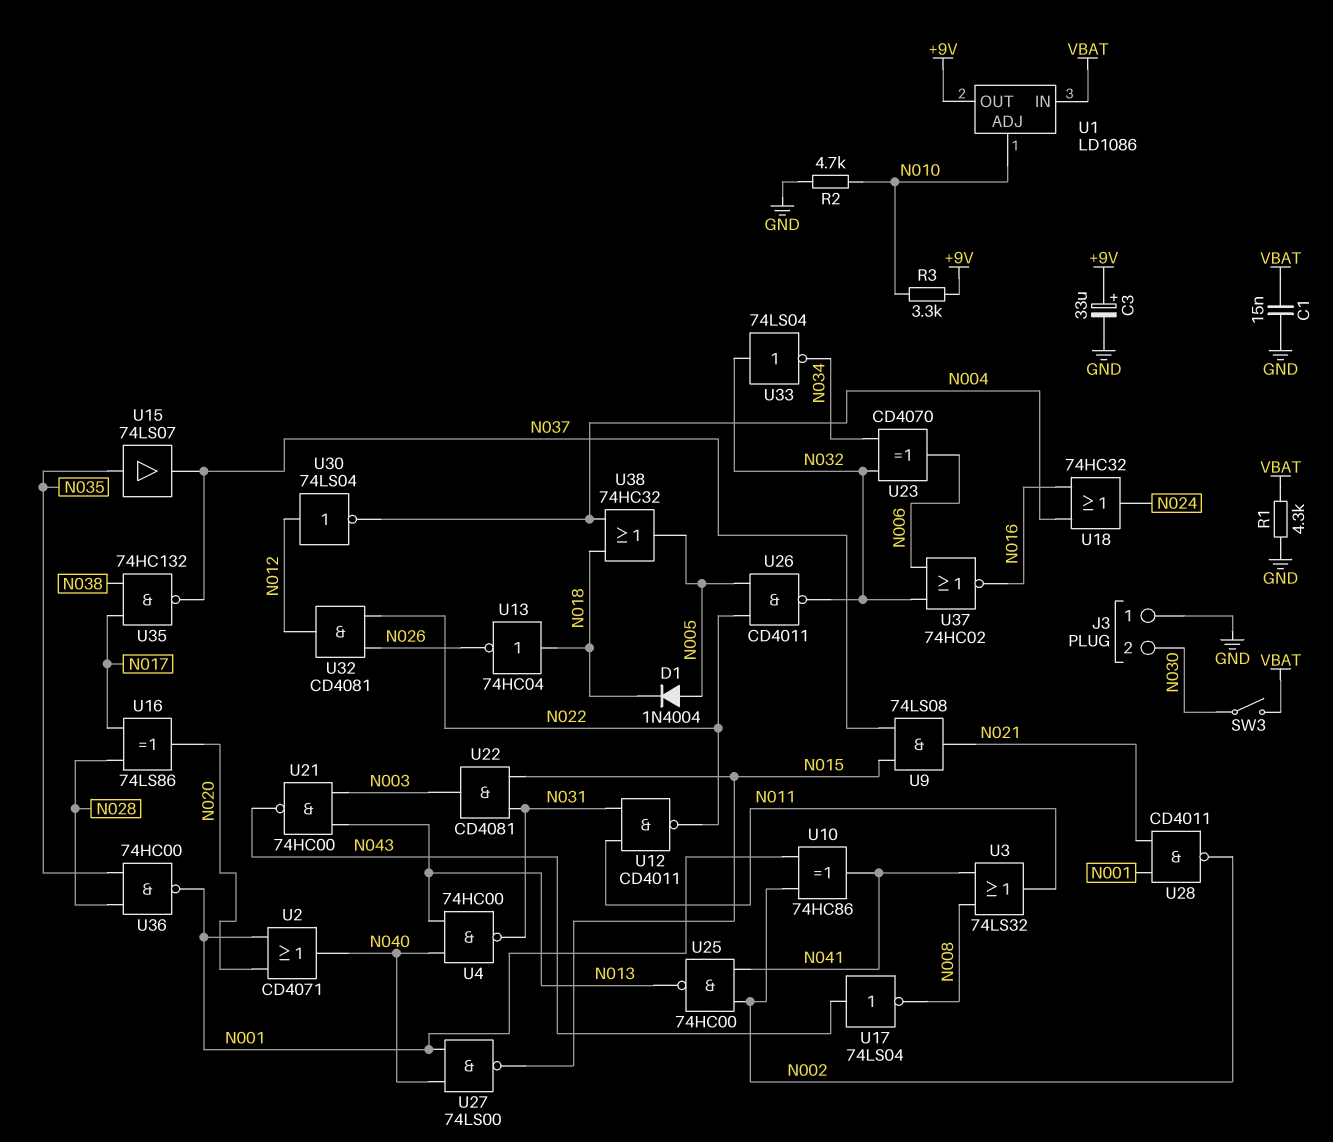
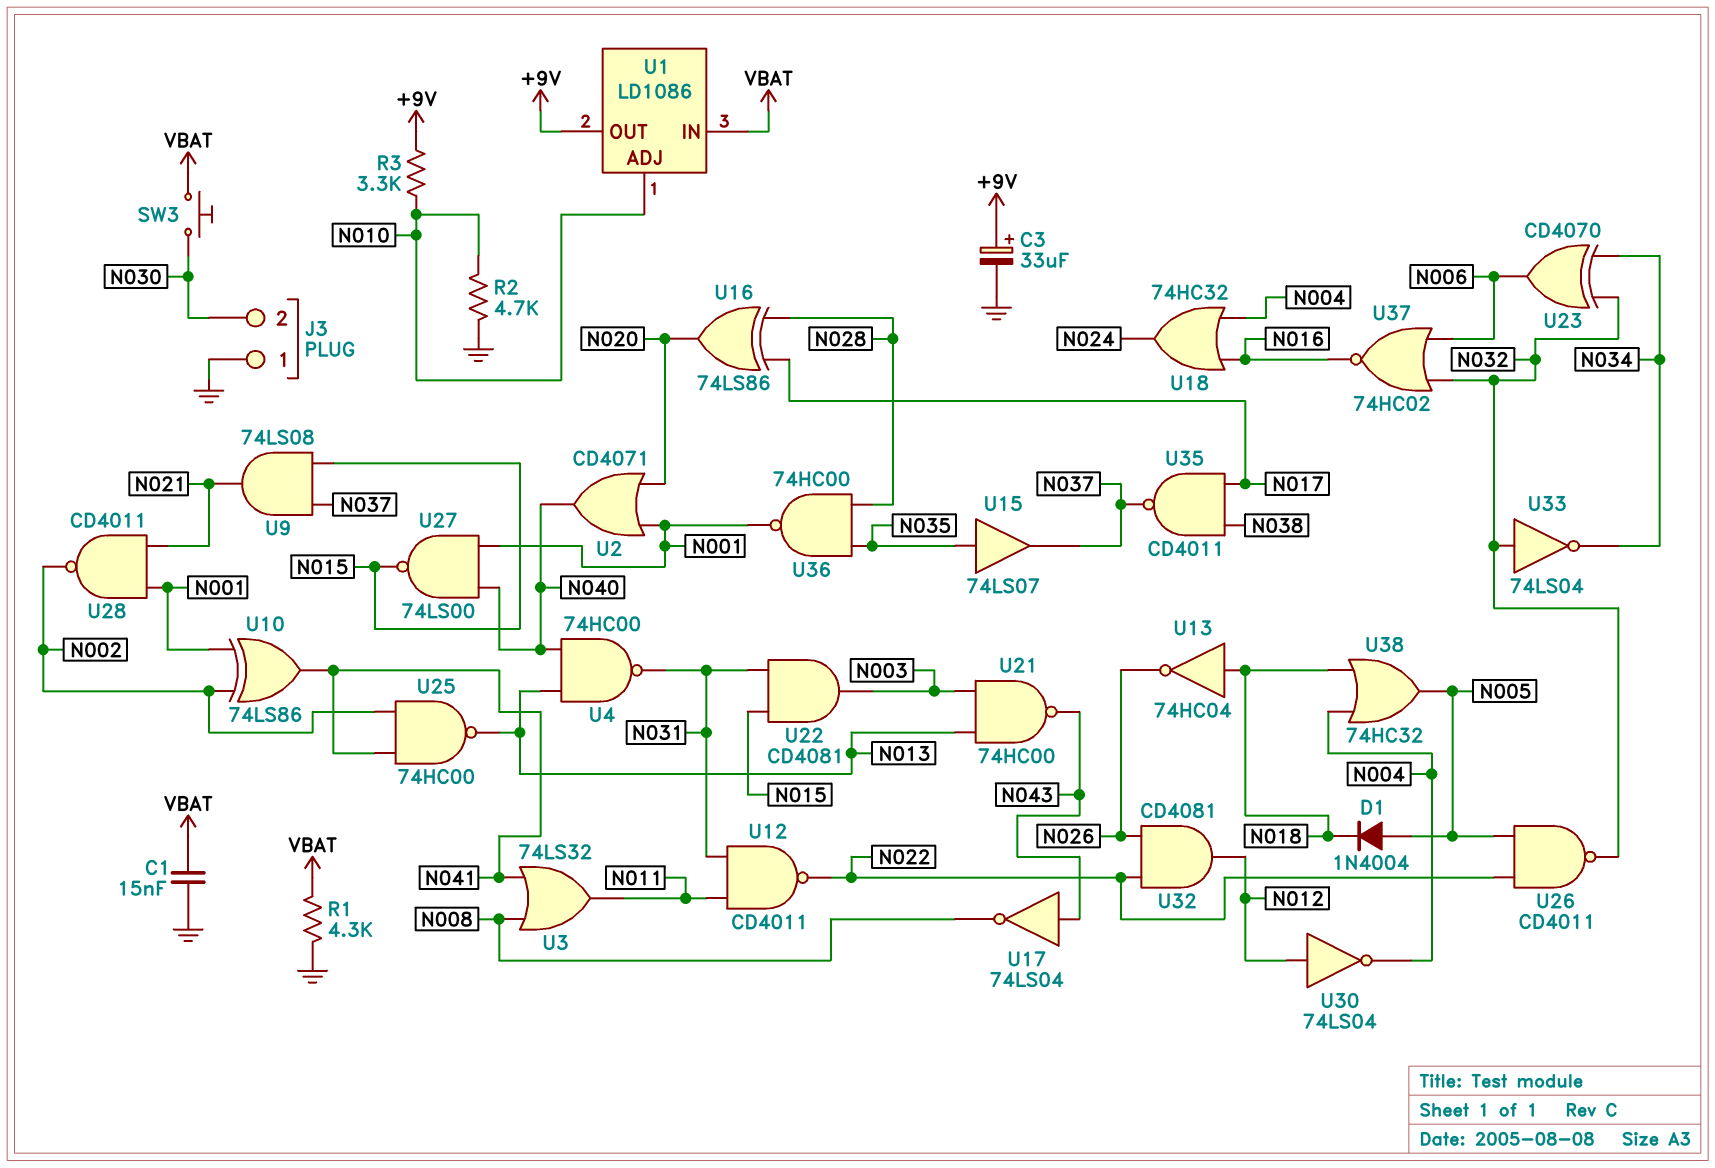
SW3: switch (N030, VBAT) -> button (N030, VBAT)
U10: XOR 74HC86 (in N001, in N002, out N041) -> XOR 74LS86 (in N001, in N002, out N041)
U35: NAND 74HC132 (in N017, in N038, out N037) -> NAND CD4011 (in N017, in N038, out N037)

